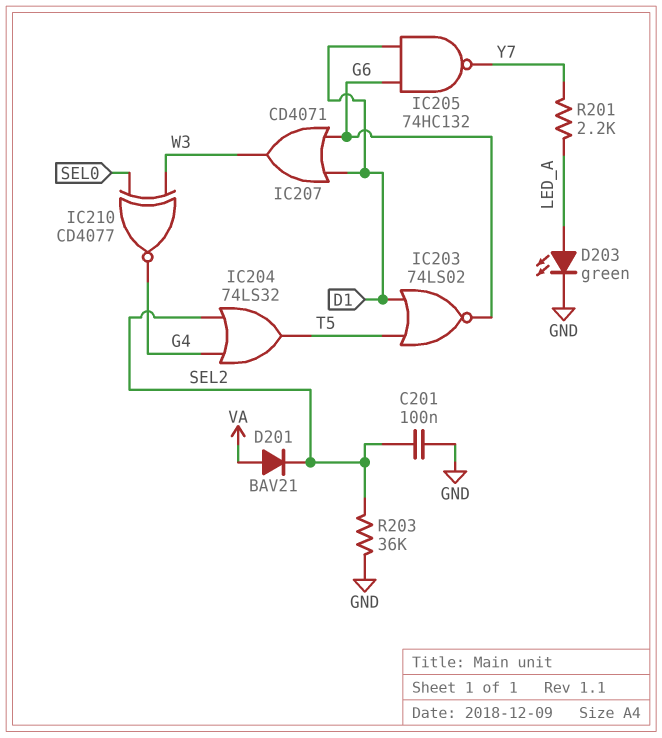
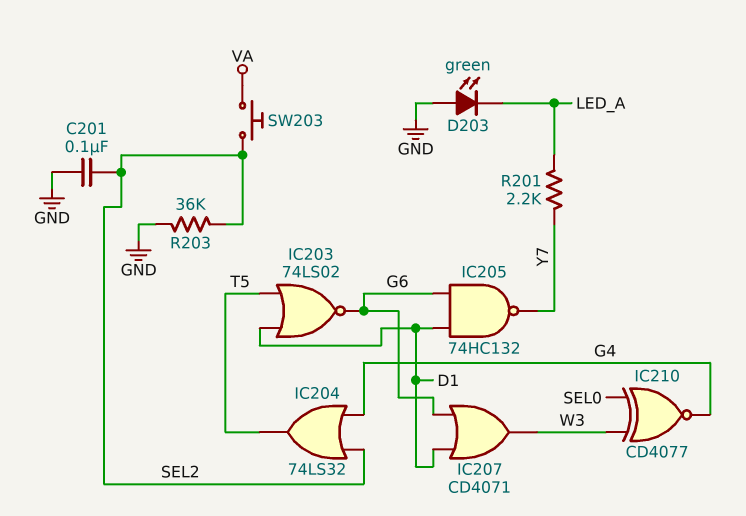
D201: diode BAV21 (A VA, K SEL2) -> none
D203: LED green (A LED_A, K GND) -> LED green (A GND, K LED_A)
SW203: none -> button (SEL2, VA)

